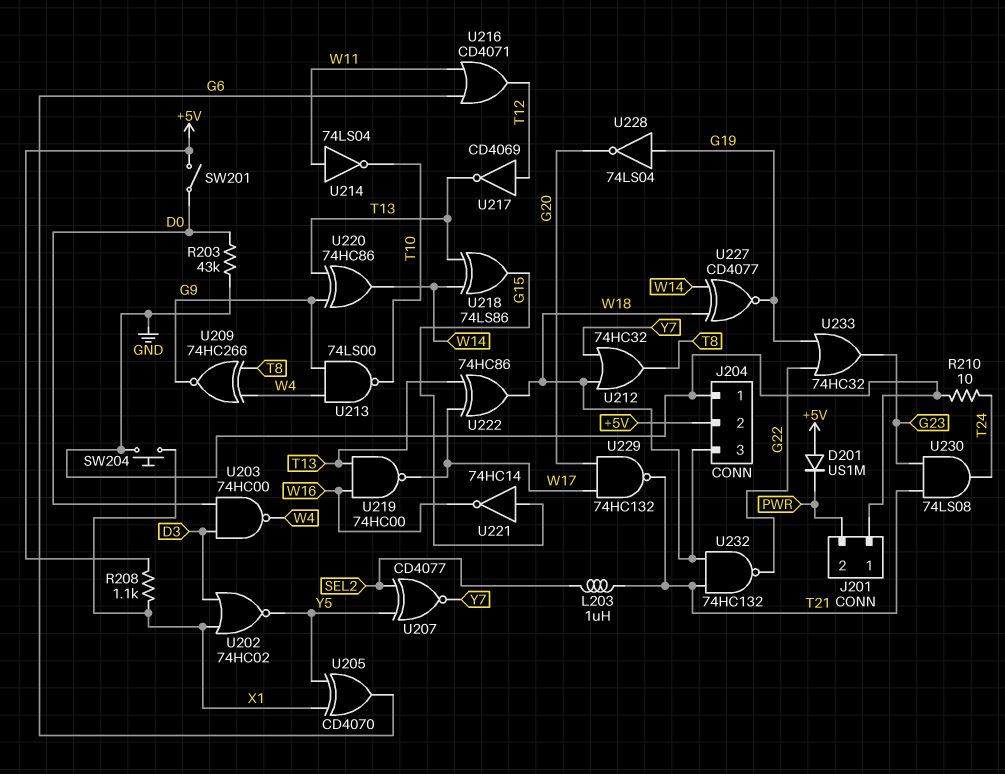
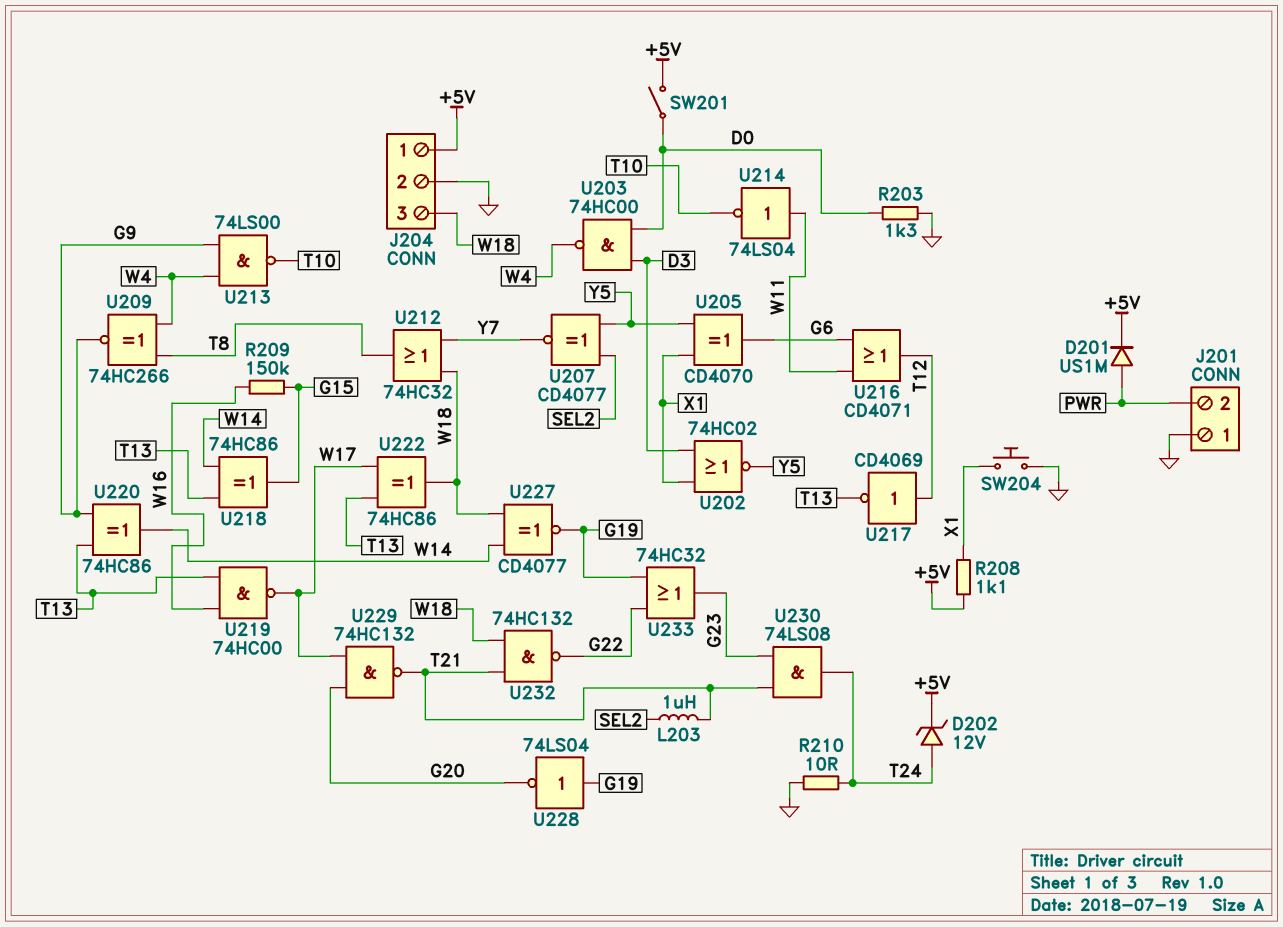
D201: diode US1M (A +5V, K PWR) -> diode US1M (A PWR, K +5V)
D202: none -> zener 12V (A T24, K +5V)
J204 pin 1: GND -> +5V
J204 pin 2: +5V -> GND
R203: 43k (D0, GND) -> 1.3k (D0, GND)
R209: none -> 150k (G15, W16)
U218: XOR 74LS86 (in T13, in W14, out G15) -> XOR 74HC86 (in T13, in W14, out G15)
U221: NOT 74HC14 (in G15, out W16) -> none

